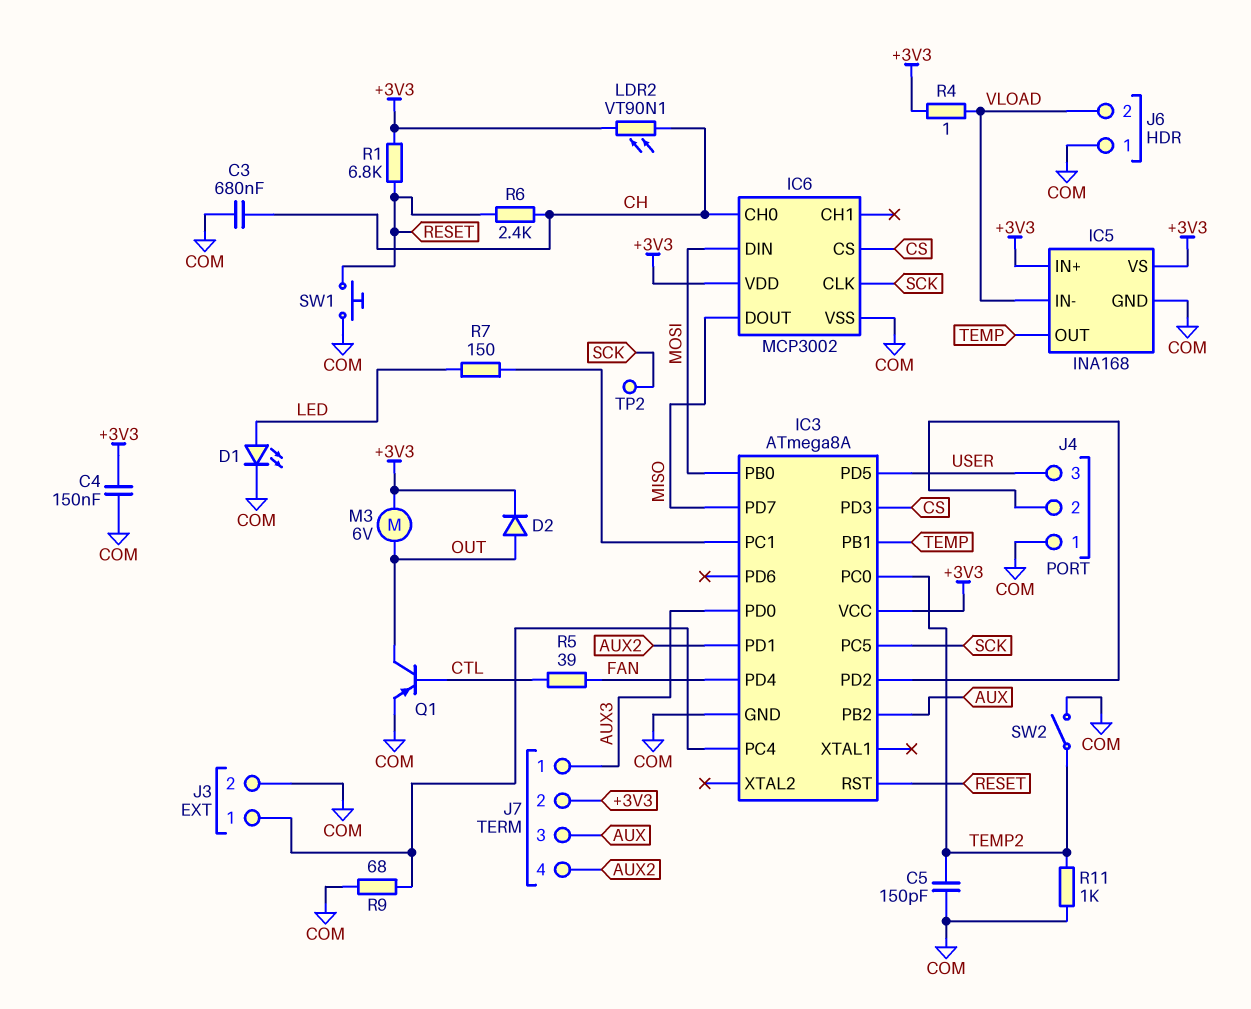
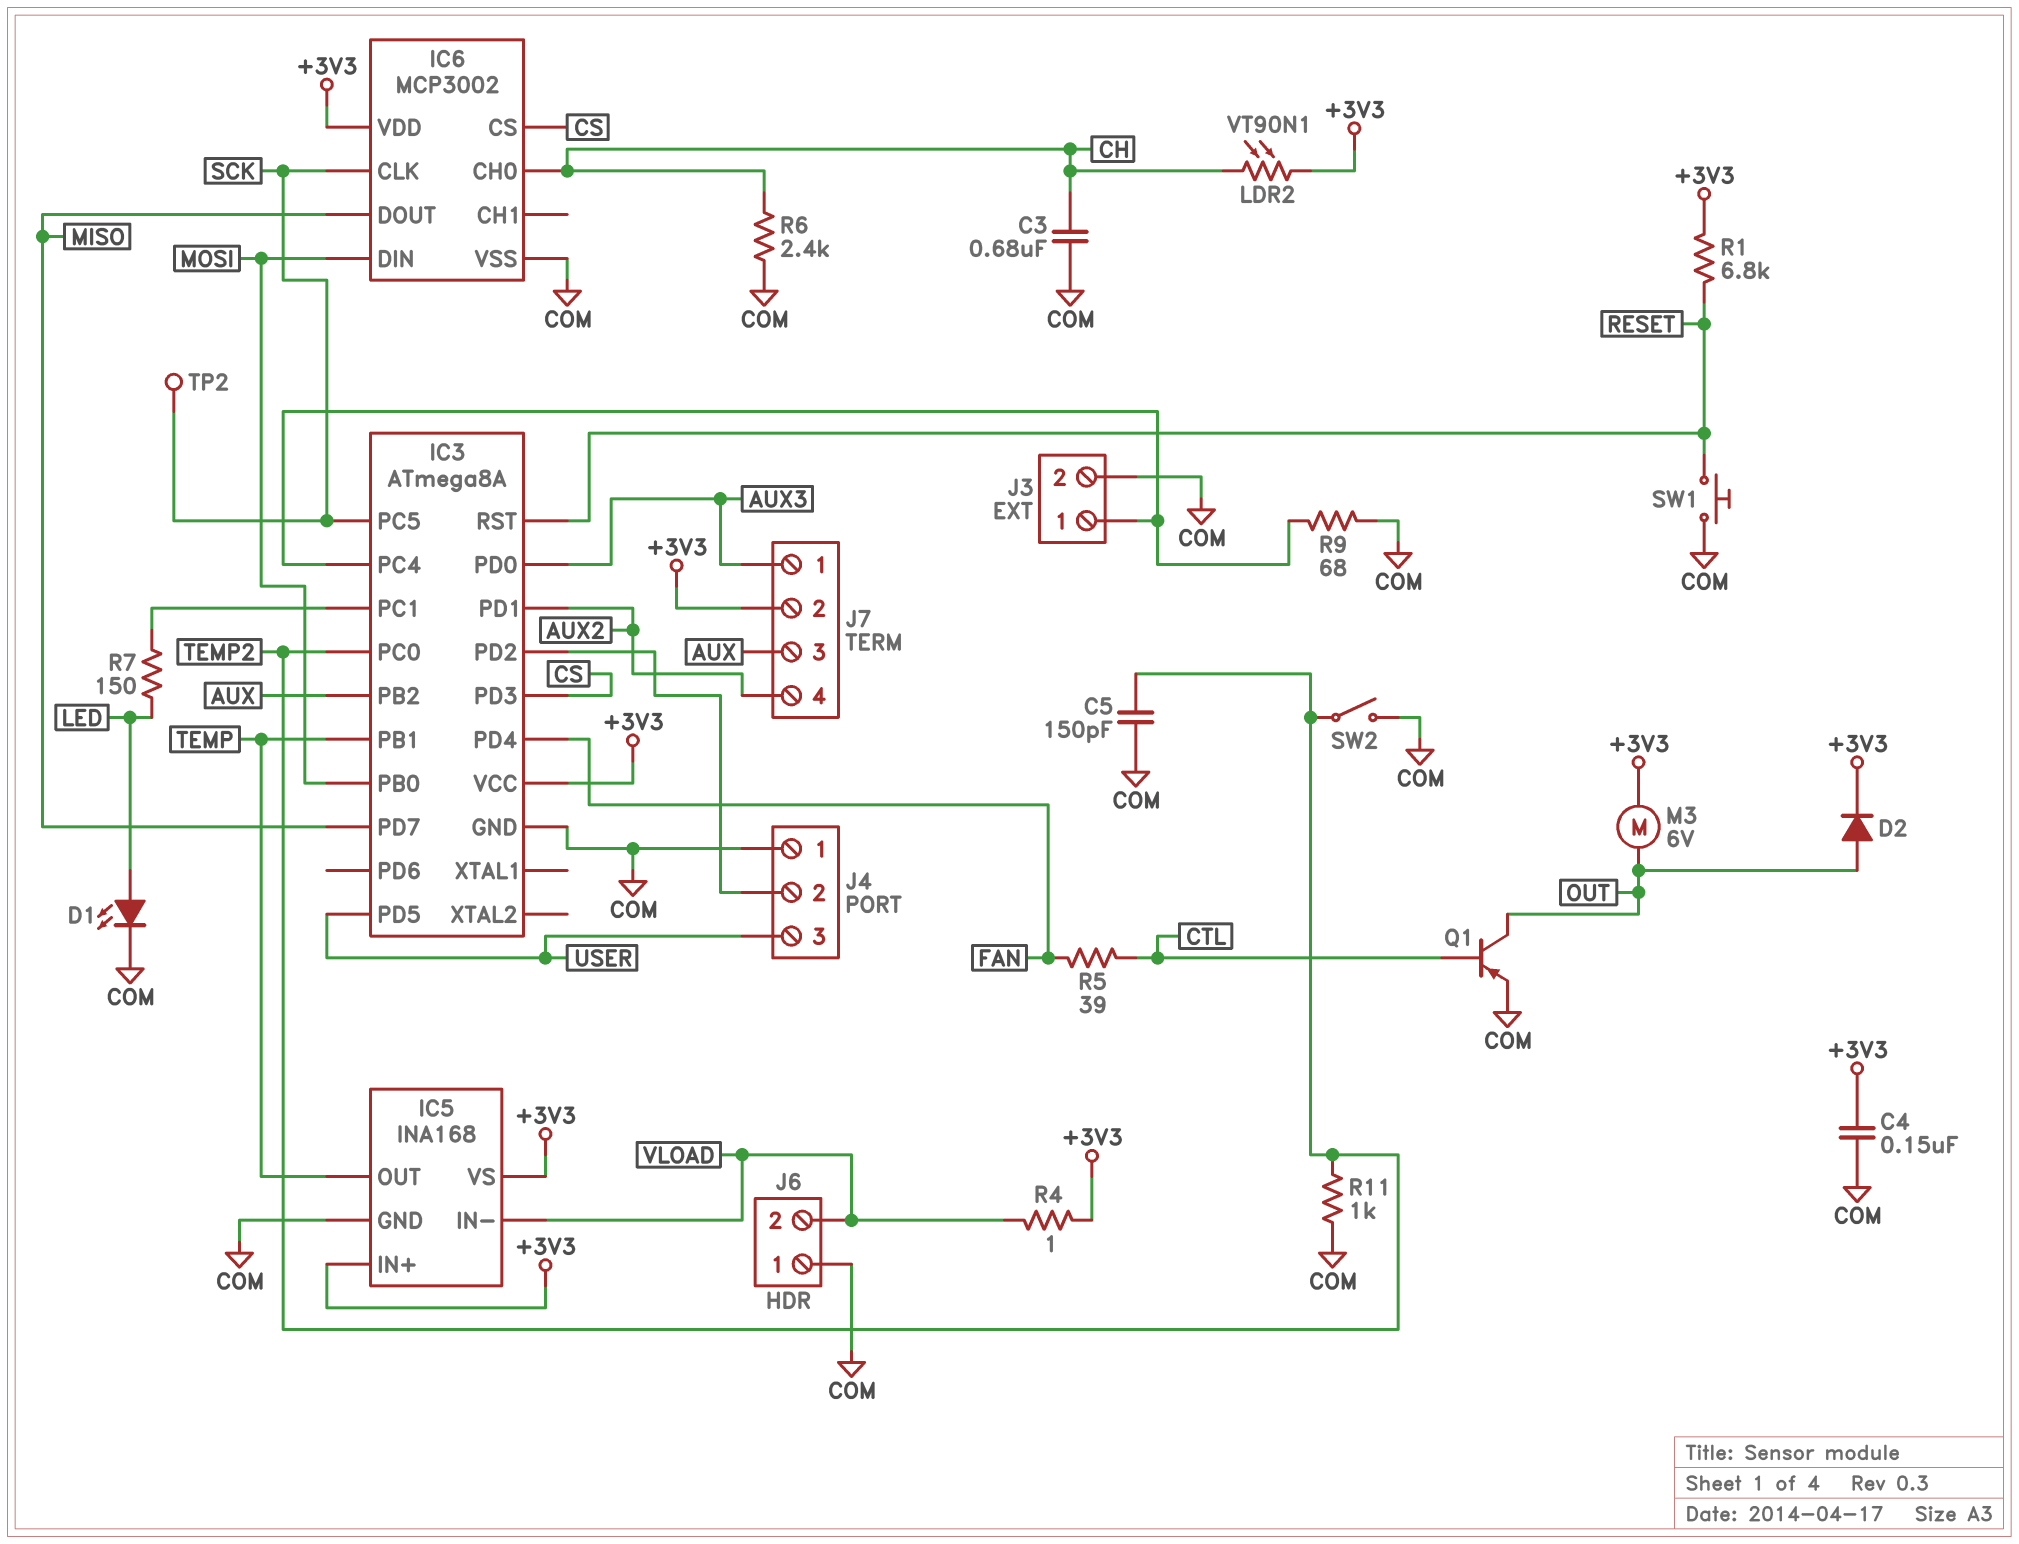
R6: 2.4k (CH, RESET) -> 2.4k (CH, COM)

